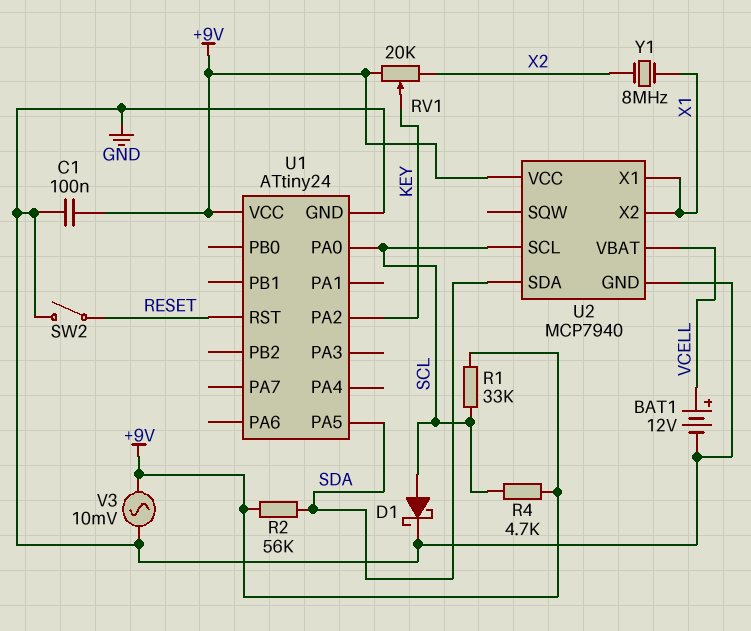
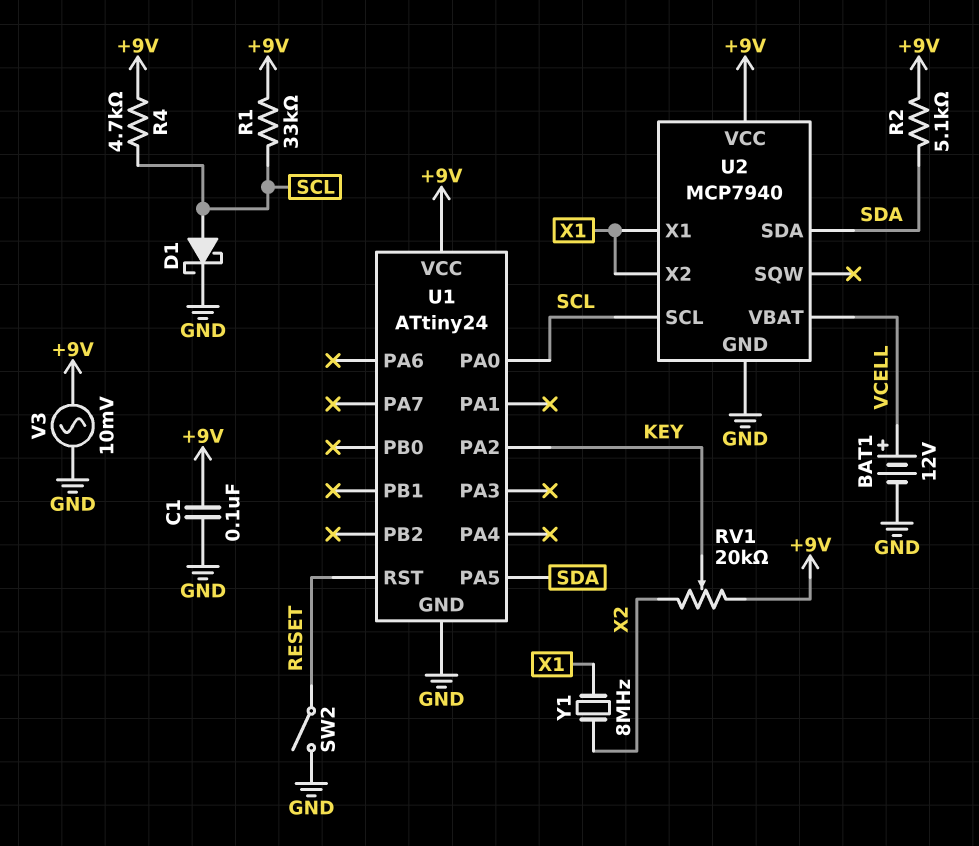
R2: 56k (+9V, SDA) -> 5.1k (+9V, SDA)

